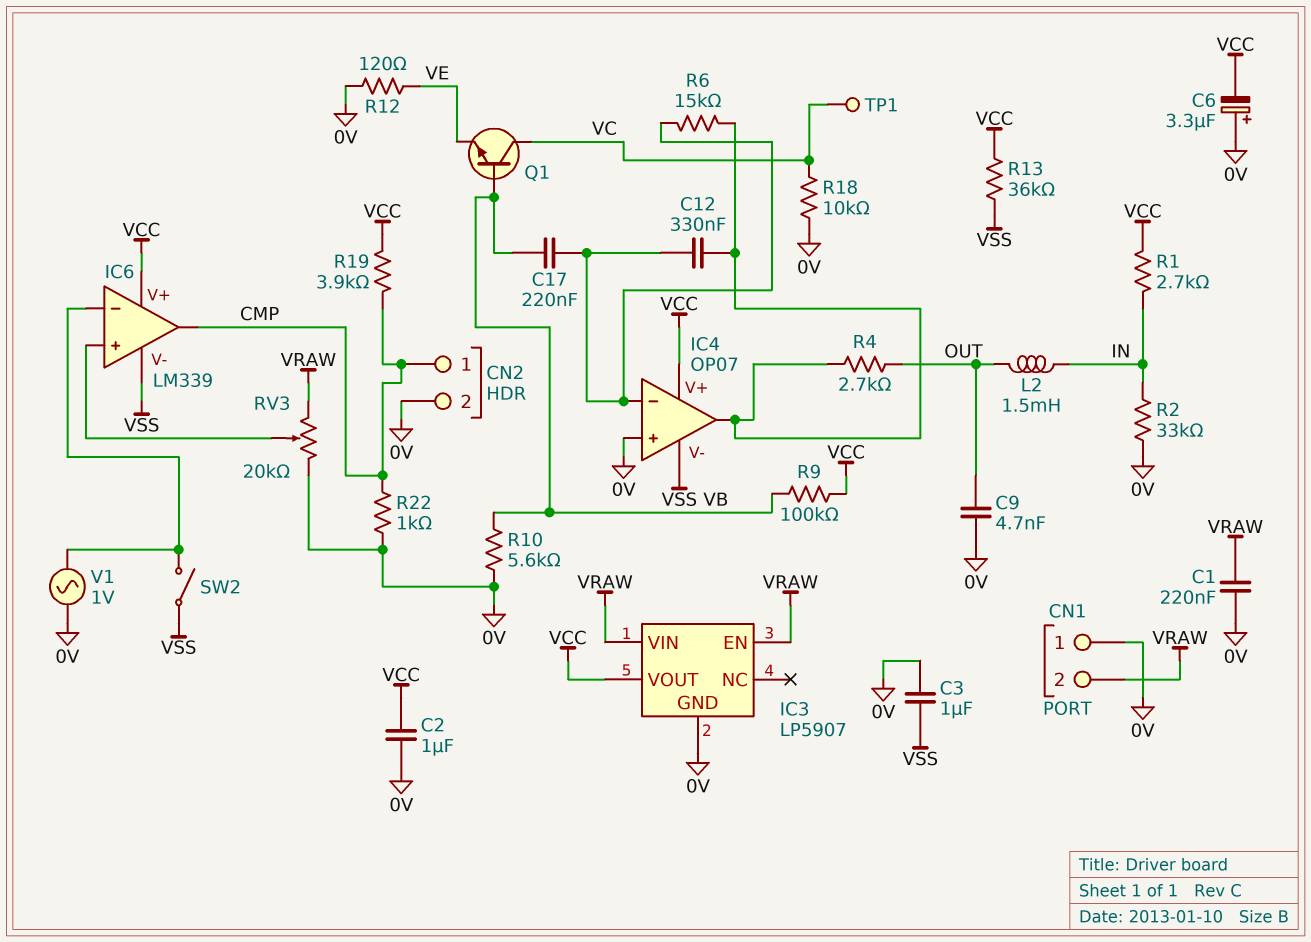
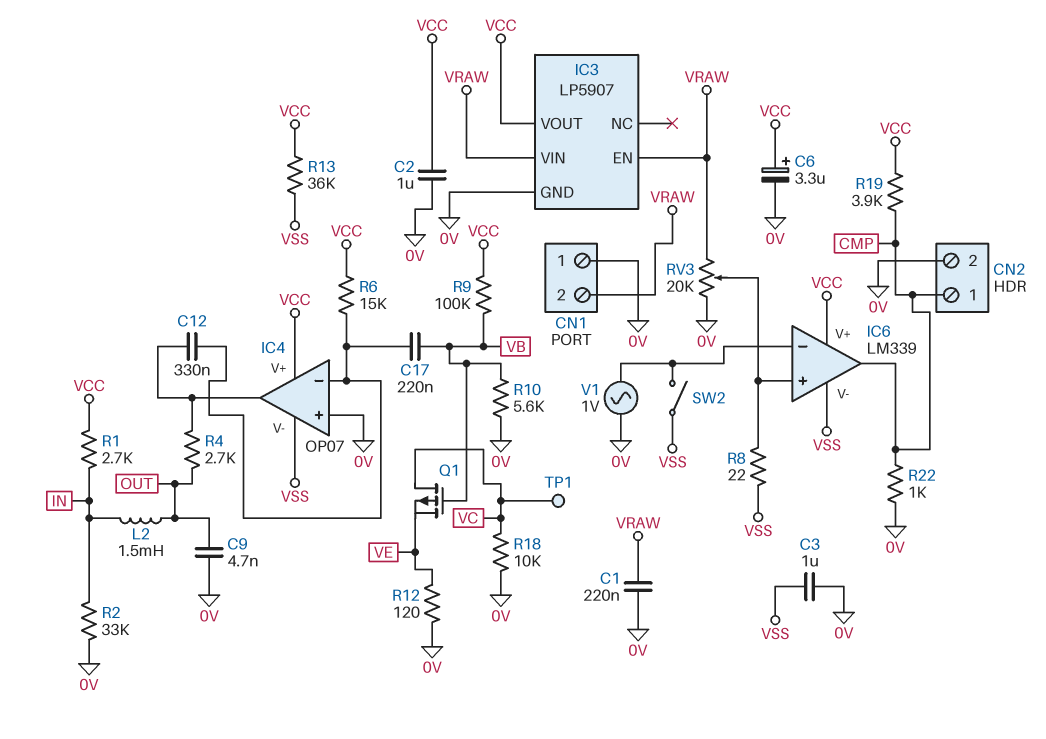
C6: 3.3uF (plus 0V, minus VCC) -> 3.3uF (plus VCC, minus 0V)
Q1: NPN (B VB, C VC, E VE) -> PMOS (G VB, D VC, S VE)
R6: 15k (IC4/in-, IC4/out) -> 15k (IC4/in-, VCC)
R8: none -> 22 (IC6/in+, VSS)

